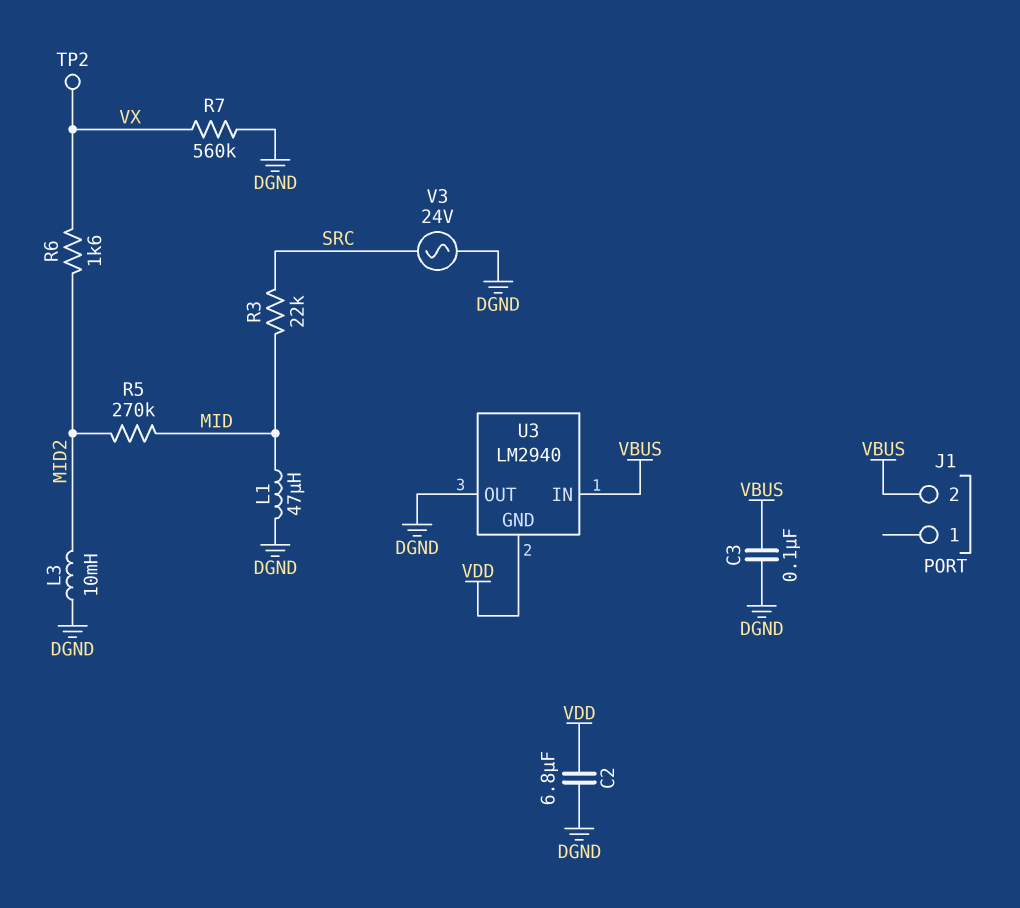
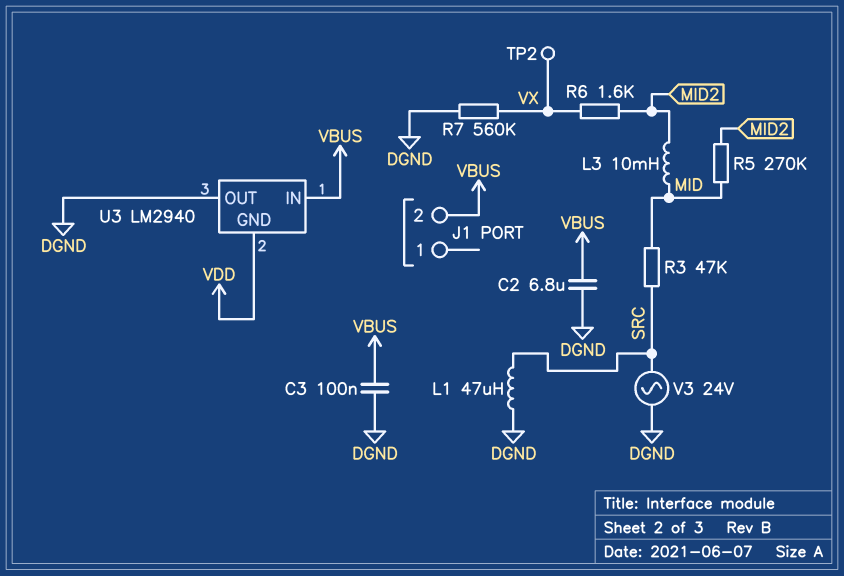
C2: 6.8uF (DGND, VDD) -> 6.8uF (DGND, VBUS)
L1: 47uH (DGND, MID) -> 47uH (DGND, SRC)
L3: 10mH (DGND, MID2) -> 10mH (MID, MID2)
R3: 22k (MID, SRC) -> 47k (MID, SRC)

